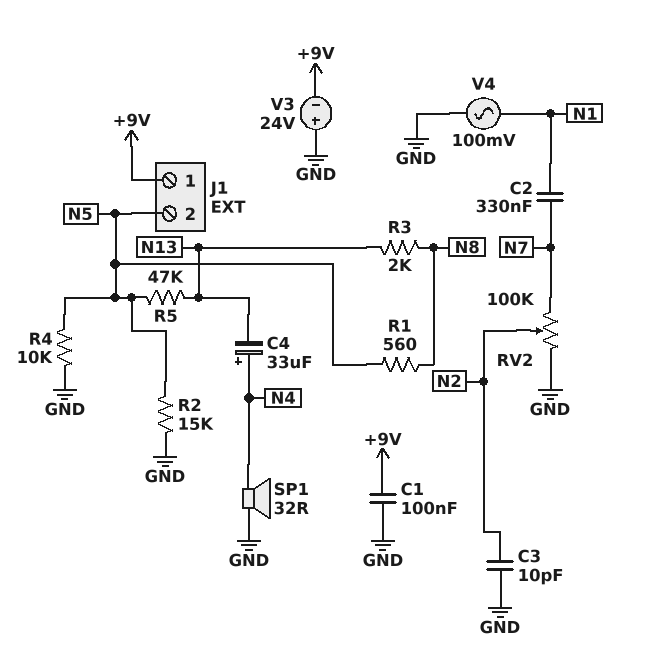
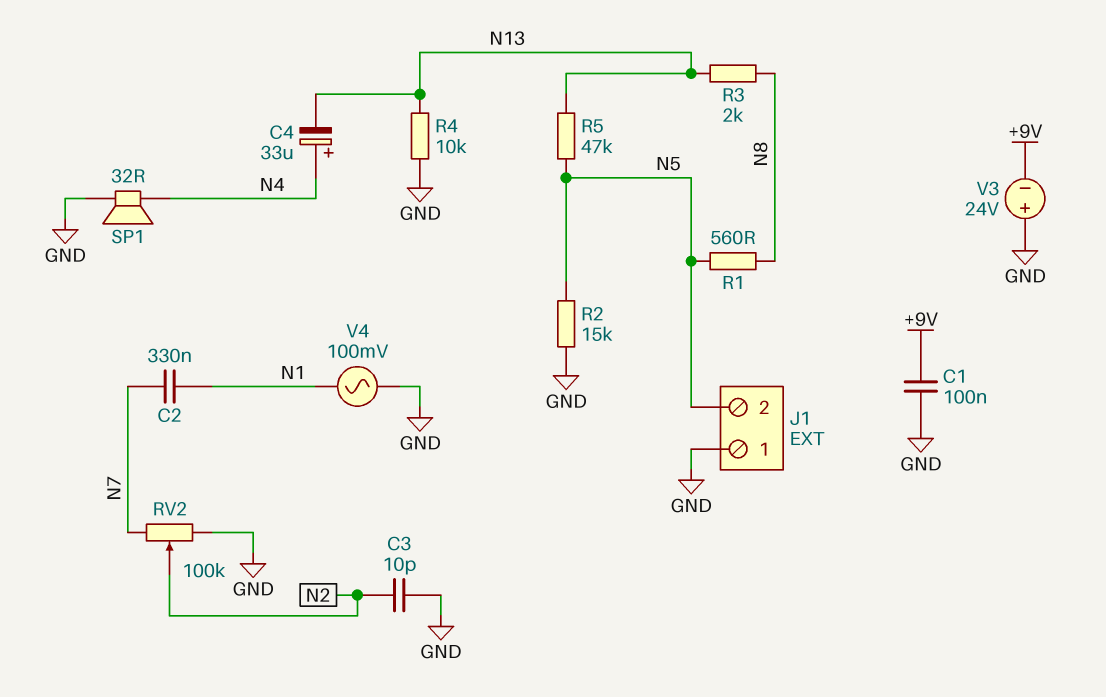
J1 pin 1: +9V -> GND
R4: 10k (GND, N5) -> 10k (GND, N13)

